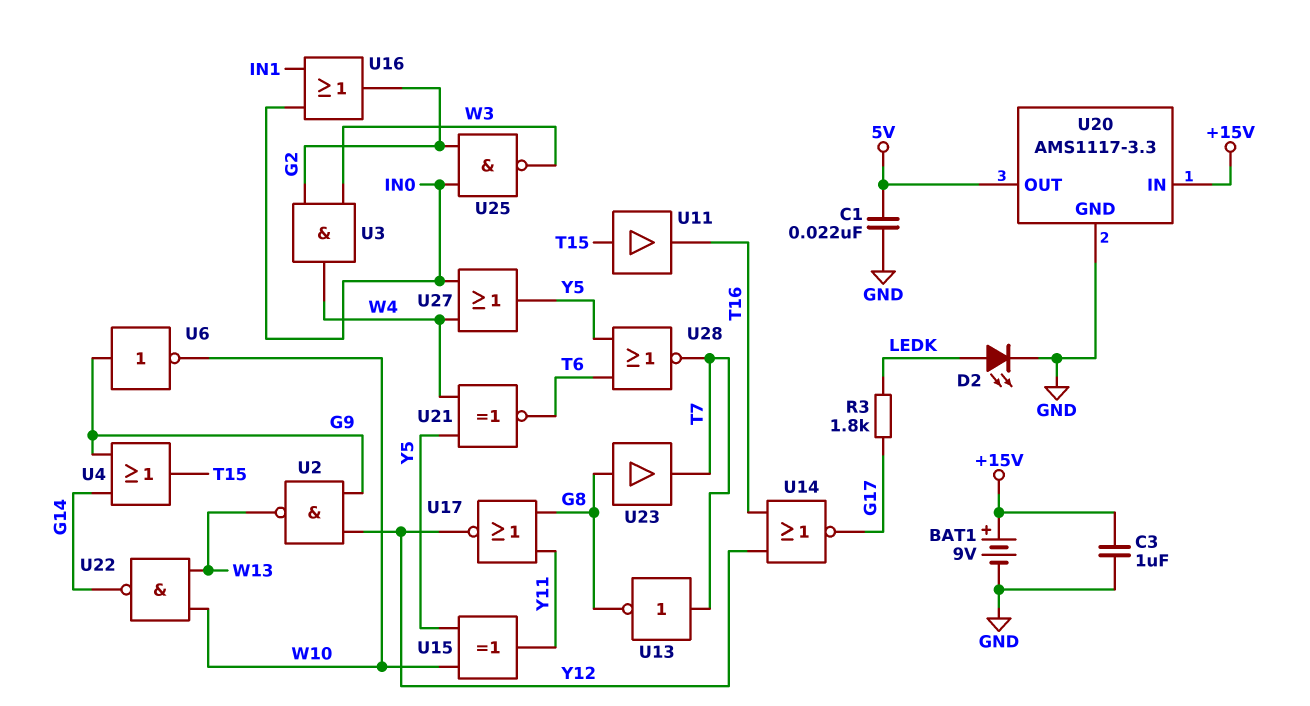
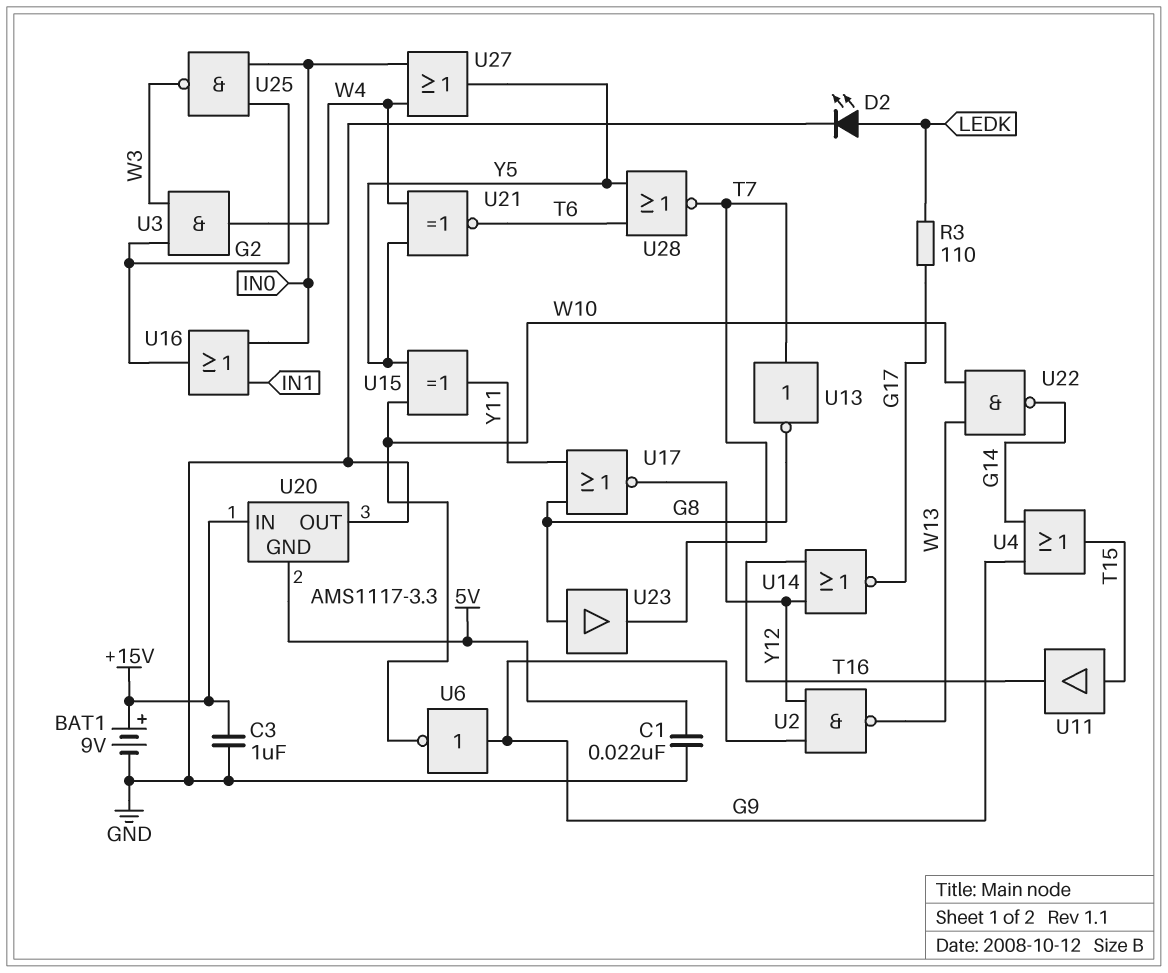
R3: 1.8k (G17, LEDK) -> 110 (G17, LEDK)
U20 pin GND: GND -> 5V
U20 pin OUT: 5V -> GND

